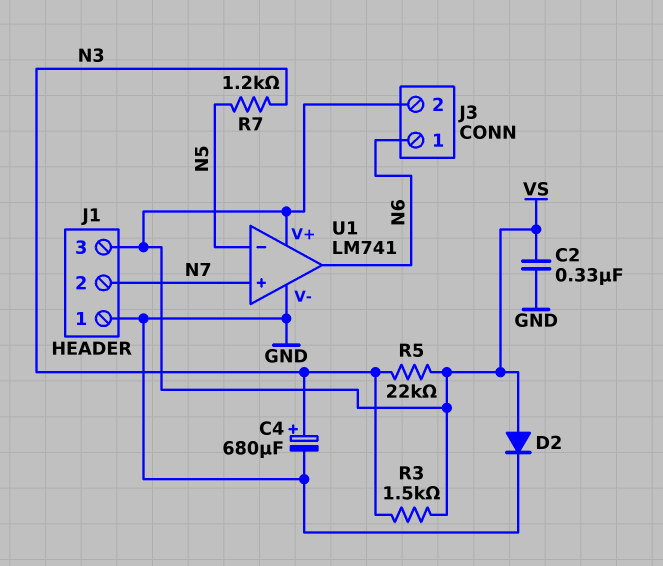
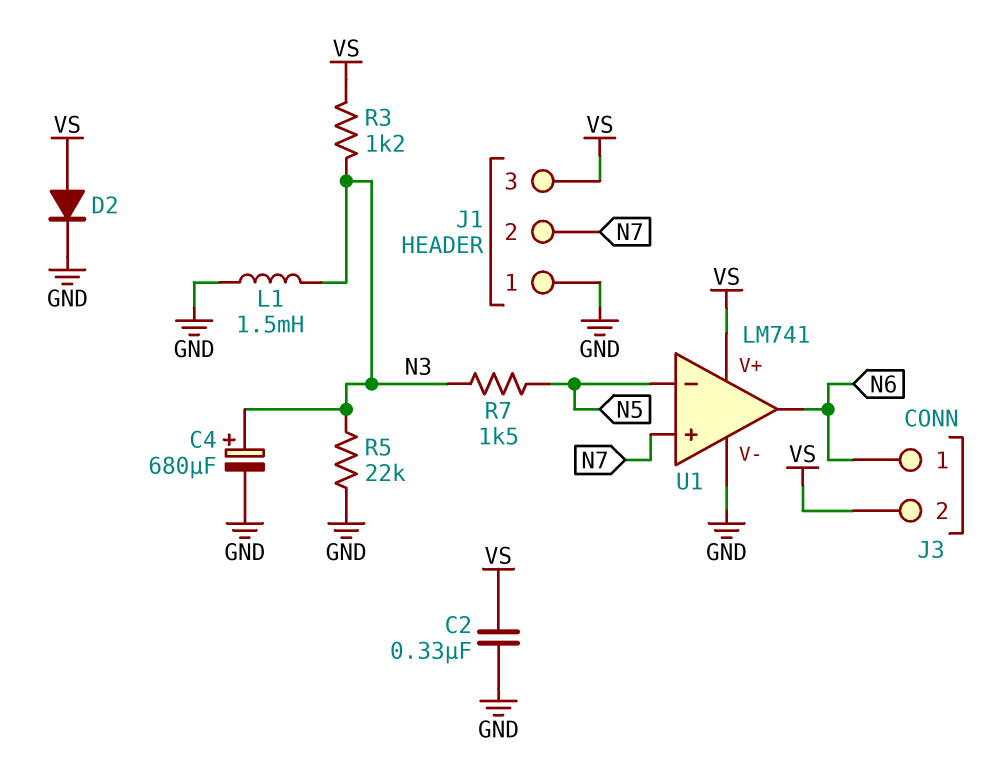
L1: none -> 1.5mH (GND, N3)
R3: 1.5k (N3, VS) -> 1.2k (N3, VS)
R5: 22k (N3, VS) -> 22k (GND, N3)
R7: 1.2k (N3, N5) -> 1.5k (N3, N5)

